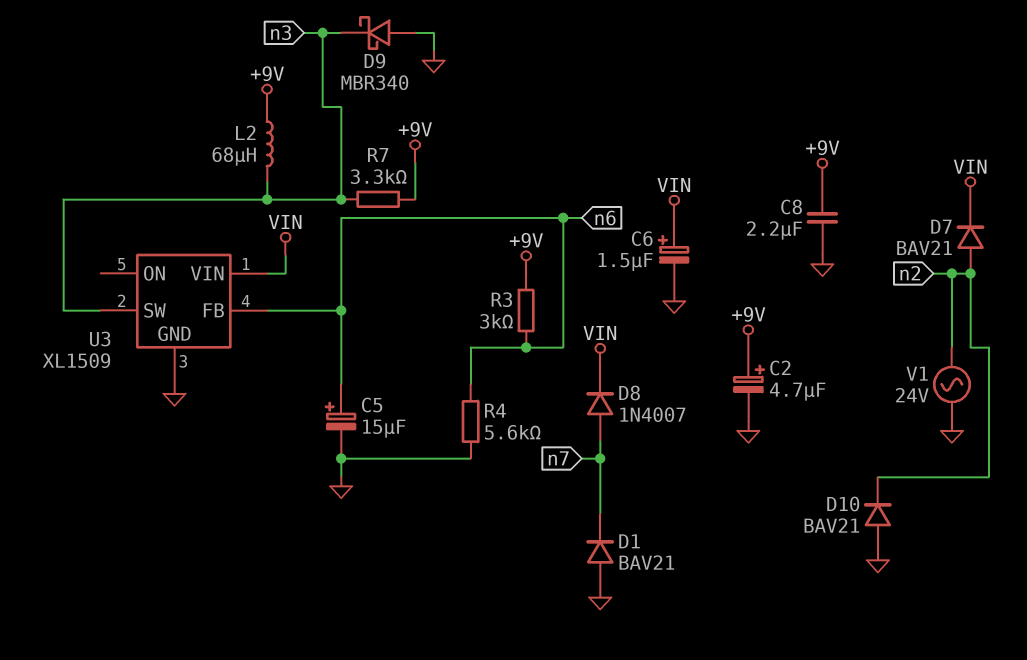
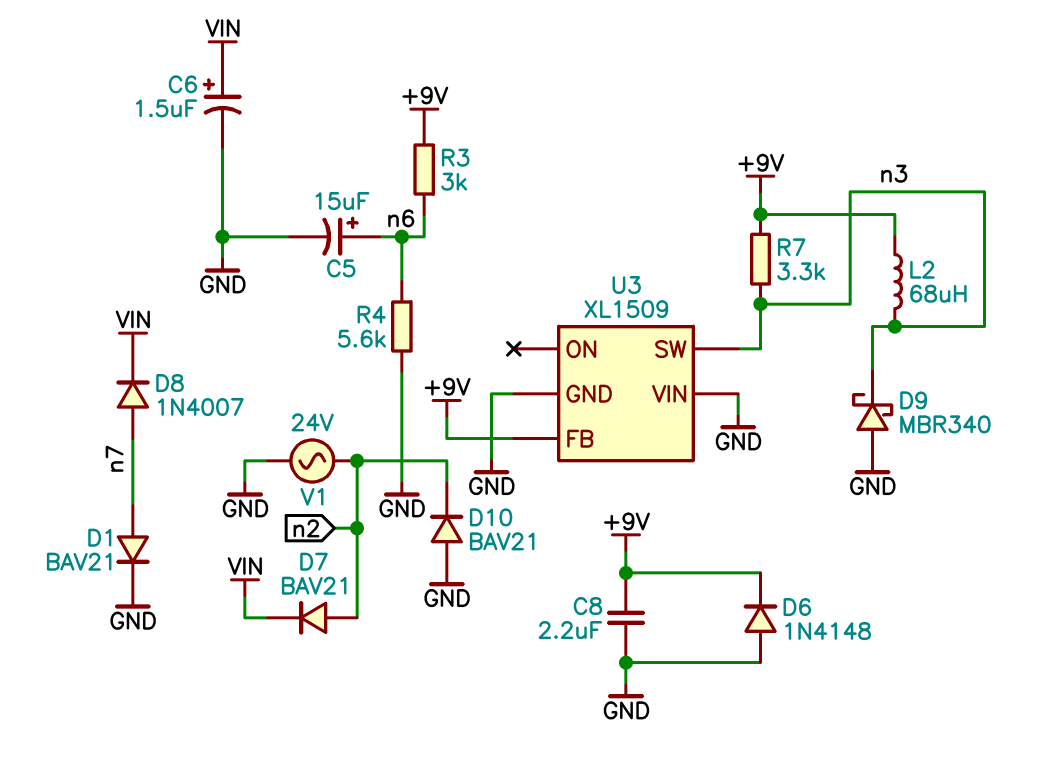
C2: 4.7uF (plus +9V, minus GND) -> none
D1: diode BAV21 (A GND, K n7) -> diode BAV21 (A n7, K GND)
D6: none -> diode 1N4148 (A GND, K +9V)
U3 pin FB: n6 -> +9V
U3 pin VIN: VIN -> GND

